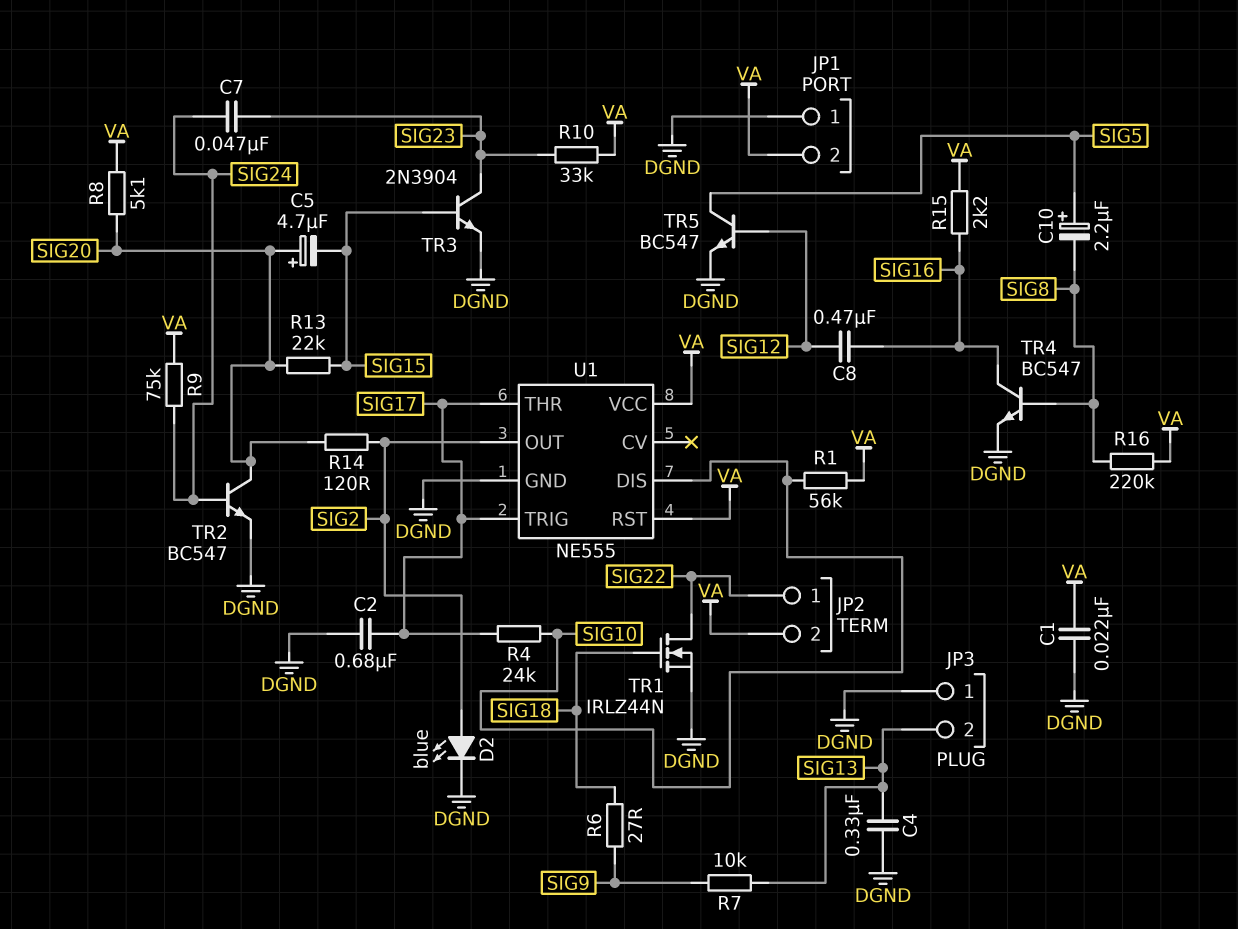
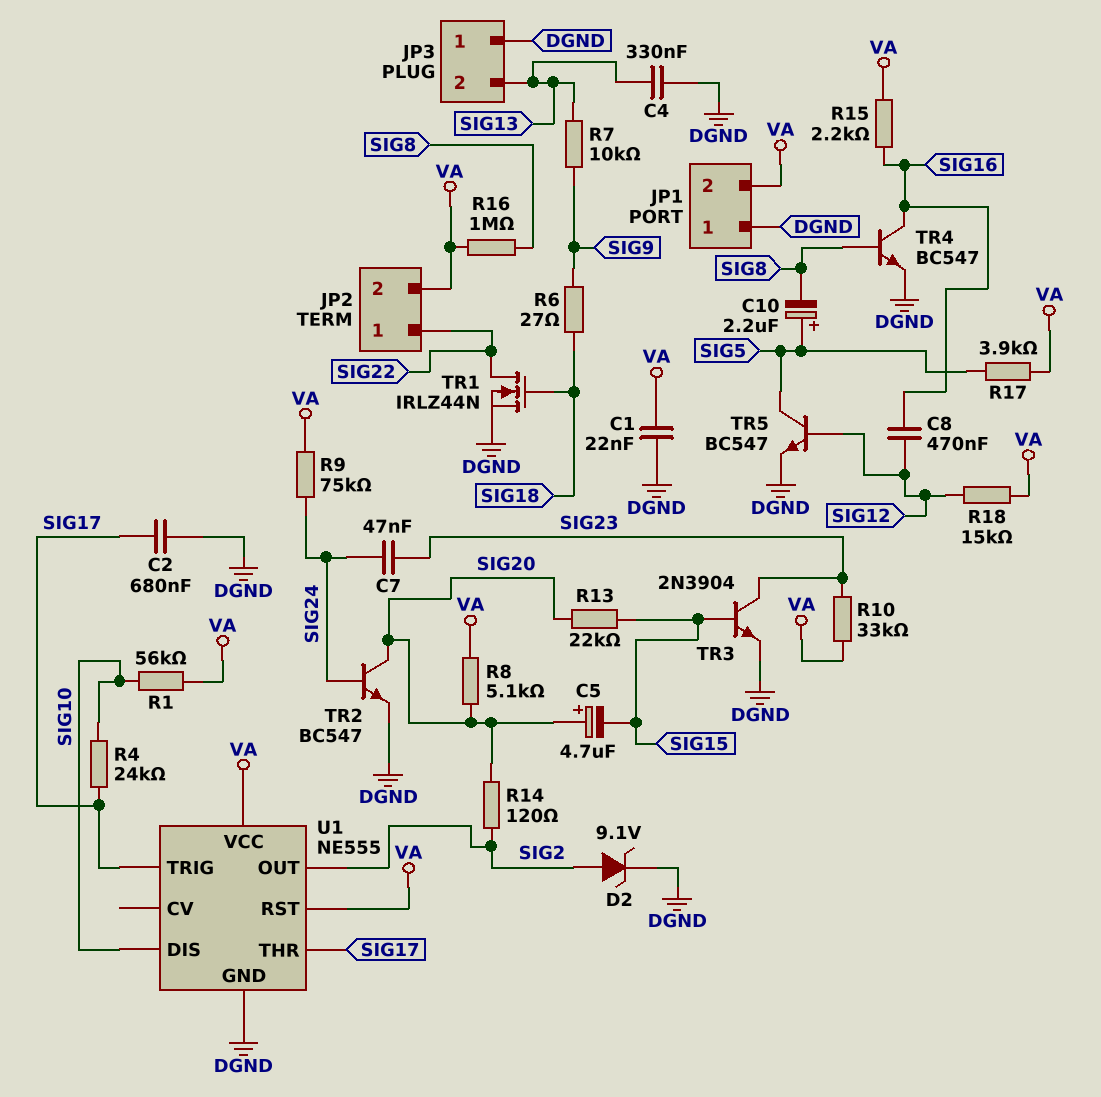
D2: LED blue (A SIG2, K DGND) -> zener 9.1V (A SIG2, K DGND)
R16: 220k (SIG8, VA) -> 1M (SIG8, VA)
R17: none -> 3.9k (SIG5, VA)
R18: none -> 15k (SIG12, VA)

